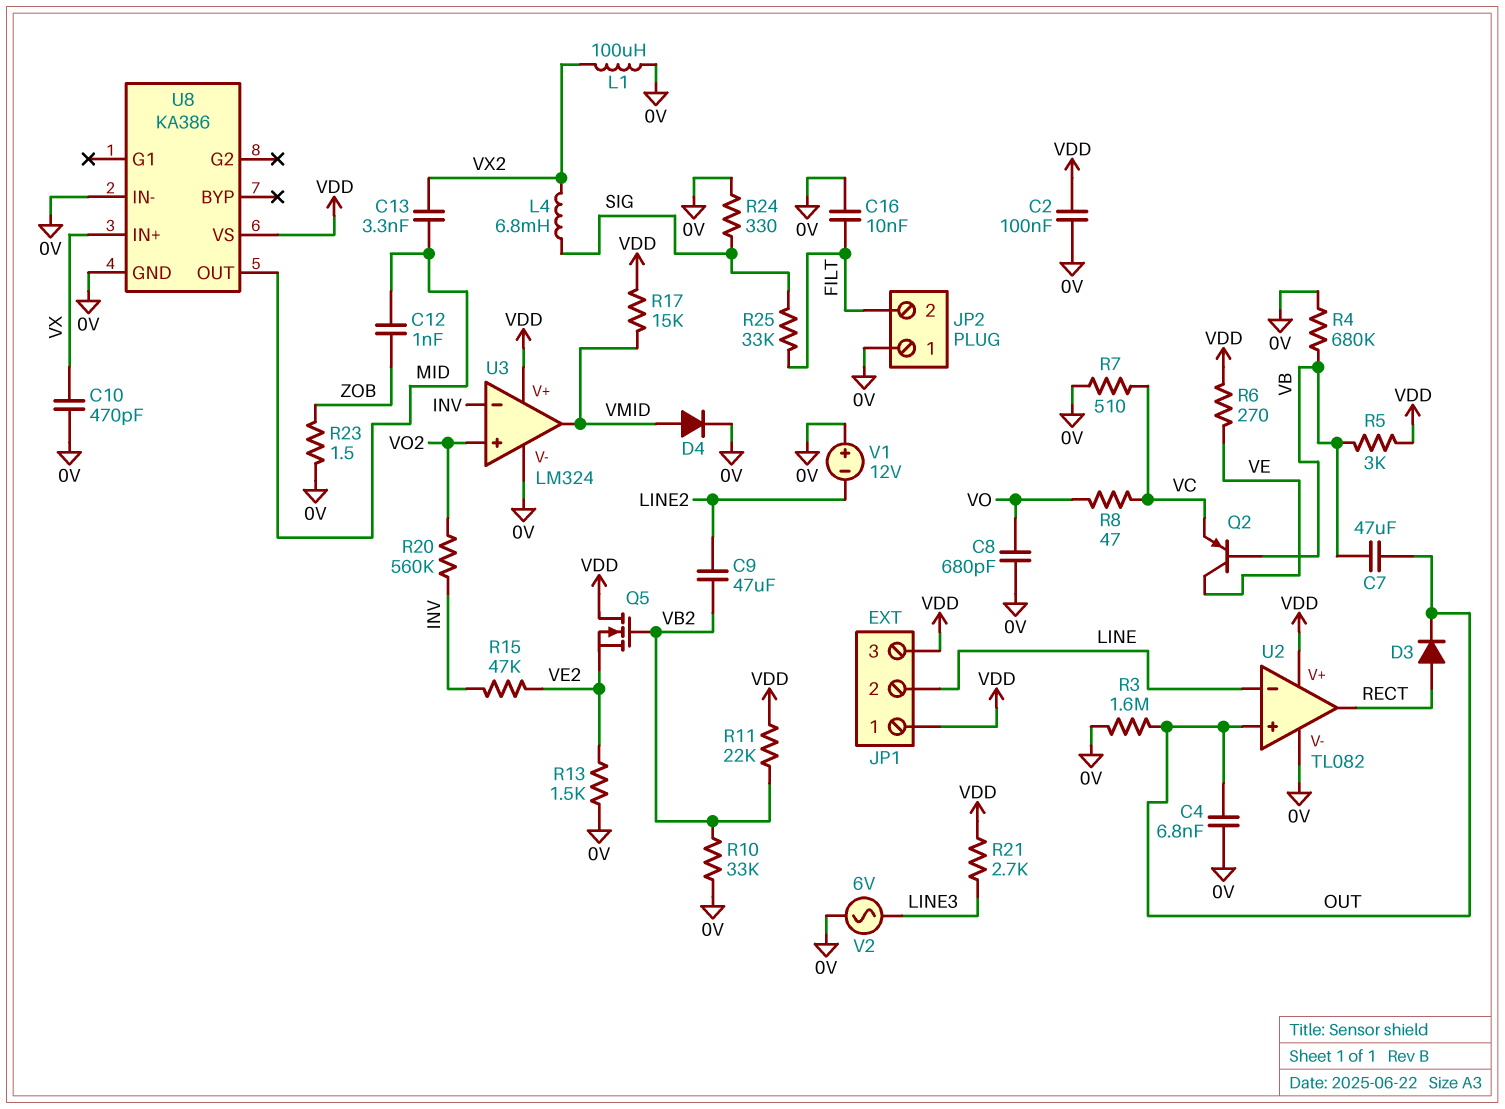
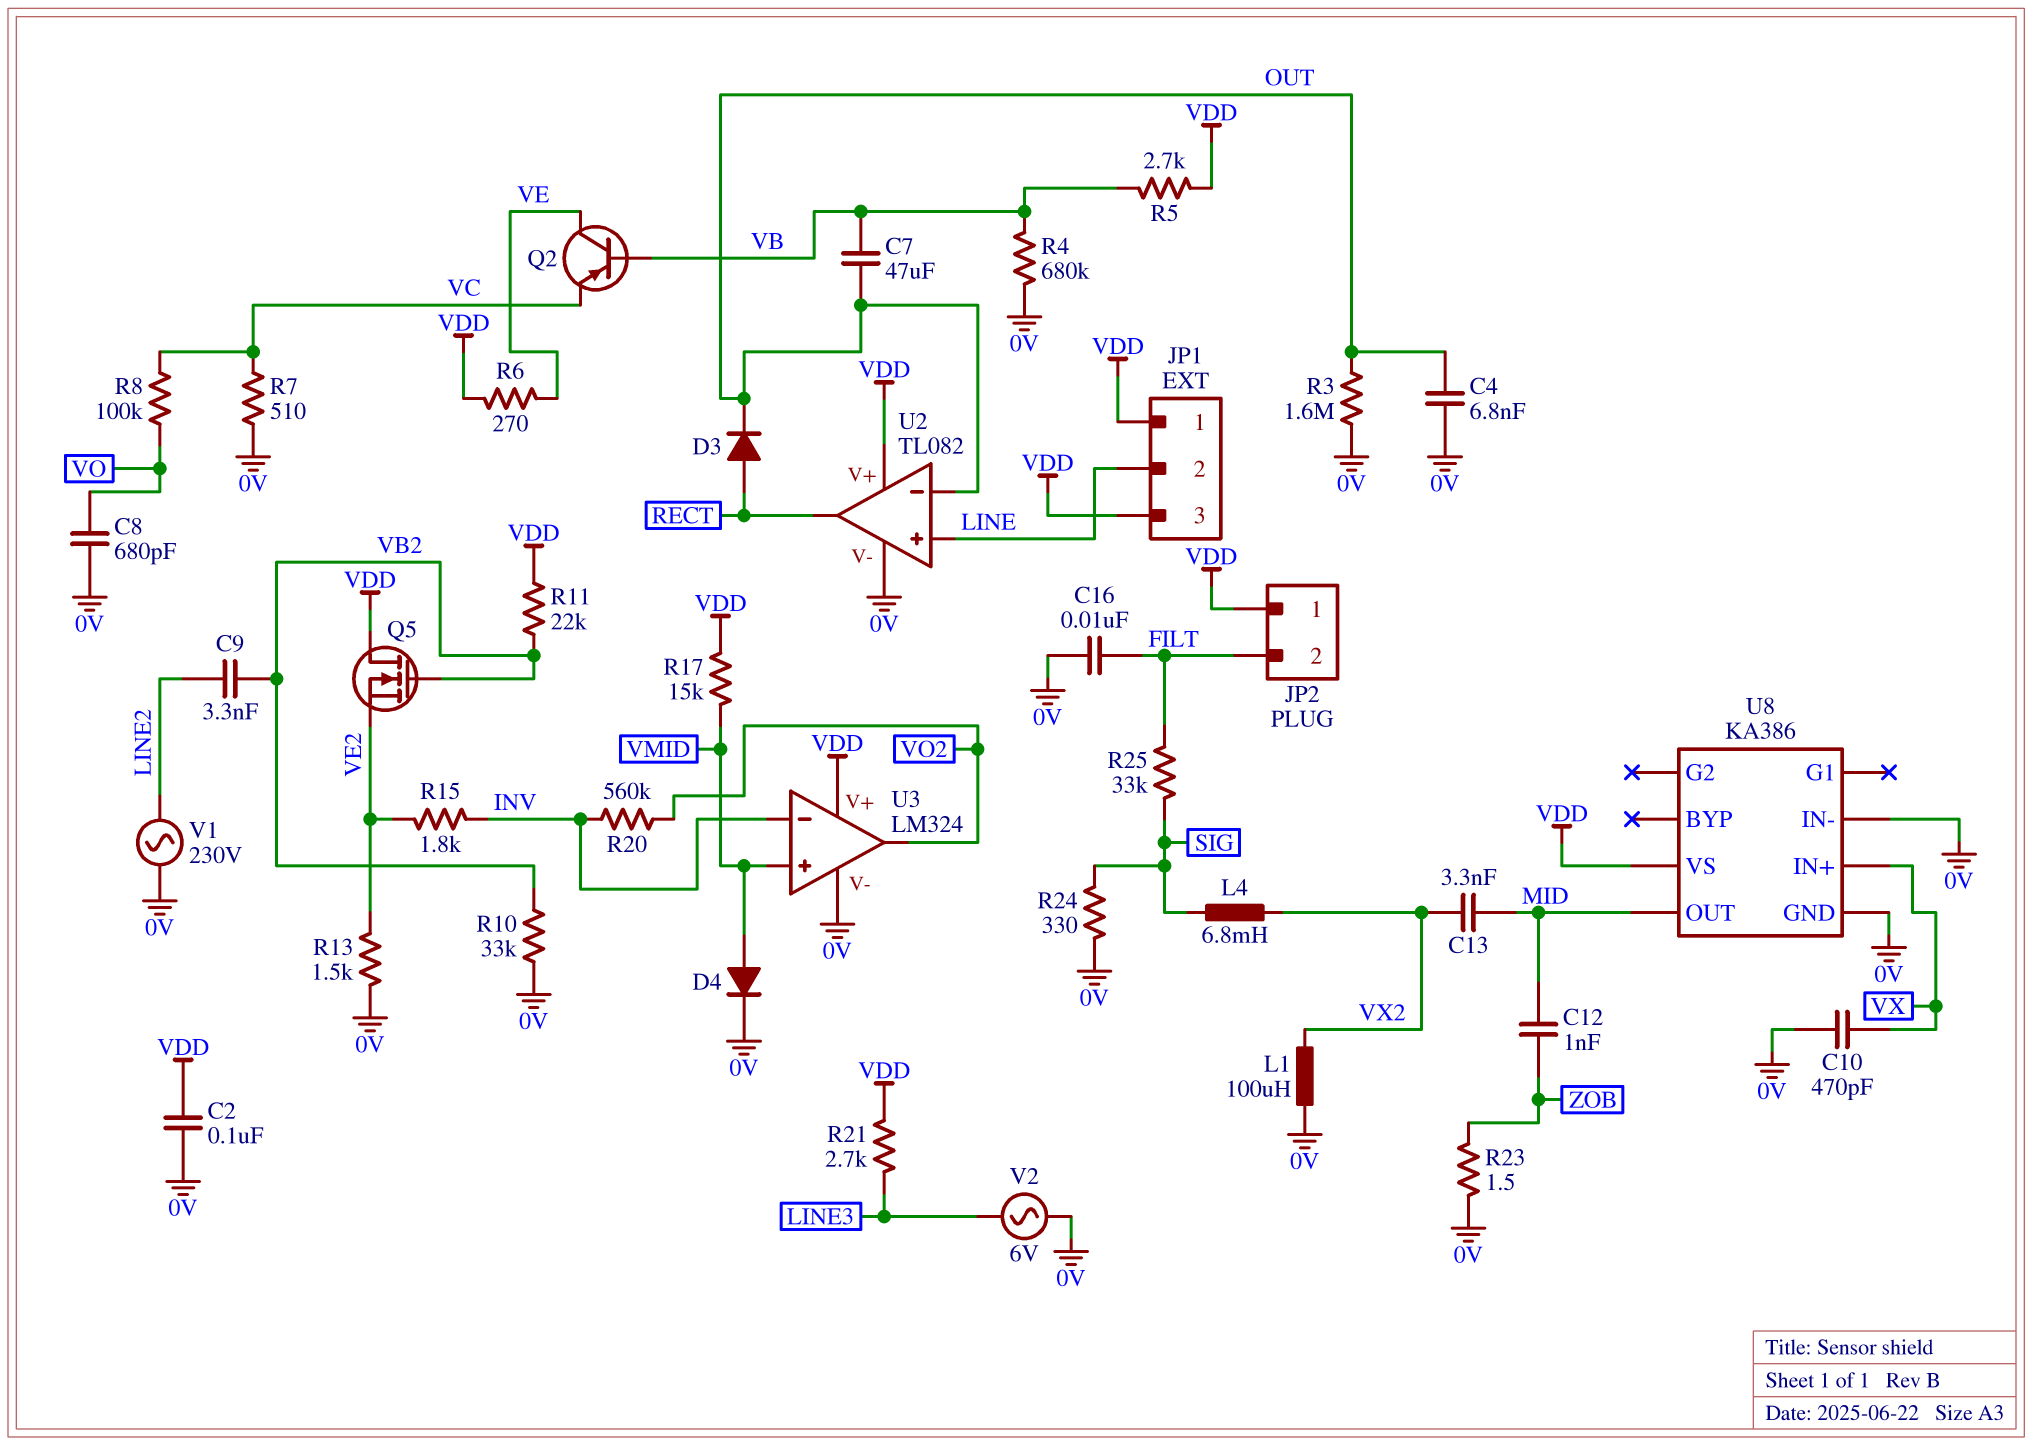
C9: 47uF (LINE2, VB2) -> 3.3nF (LINE2, VB2)
JP2 pin 1: 0V -> VDD
R5: 3k (VB, VDD) -> 2.7k (VB, VDD)
R8: 47 (VC, VO) -> 100k (VC, VO)
R15: 47k (INV, VE2) -> 1.8k (INV, VE2)
U2 pin in+: OUT -> LINE
U2 pin in-: LINE -> OUT
U3 pin in+: VO2 -> VMID
U3 pin out: VMID -> VO2
V1: 12V (plus 0V, minus LINE2) -> AC 230V (0V, LINE2)

